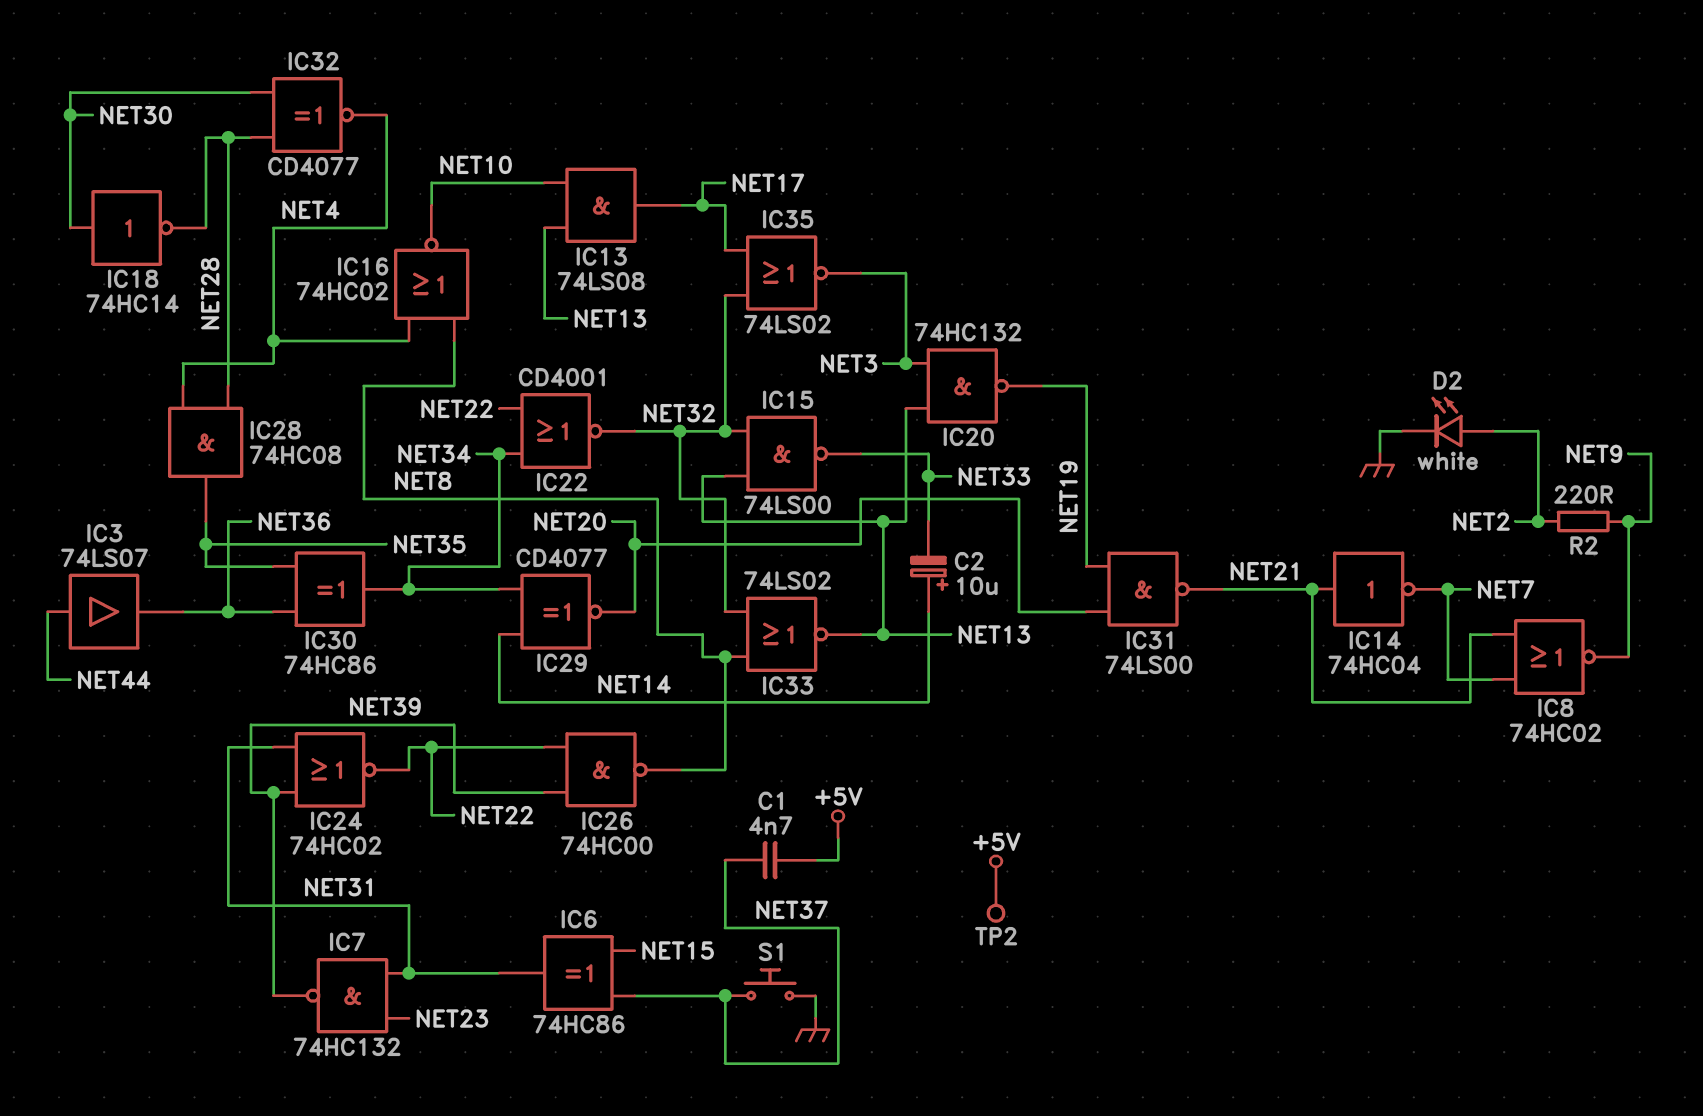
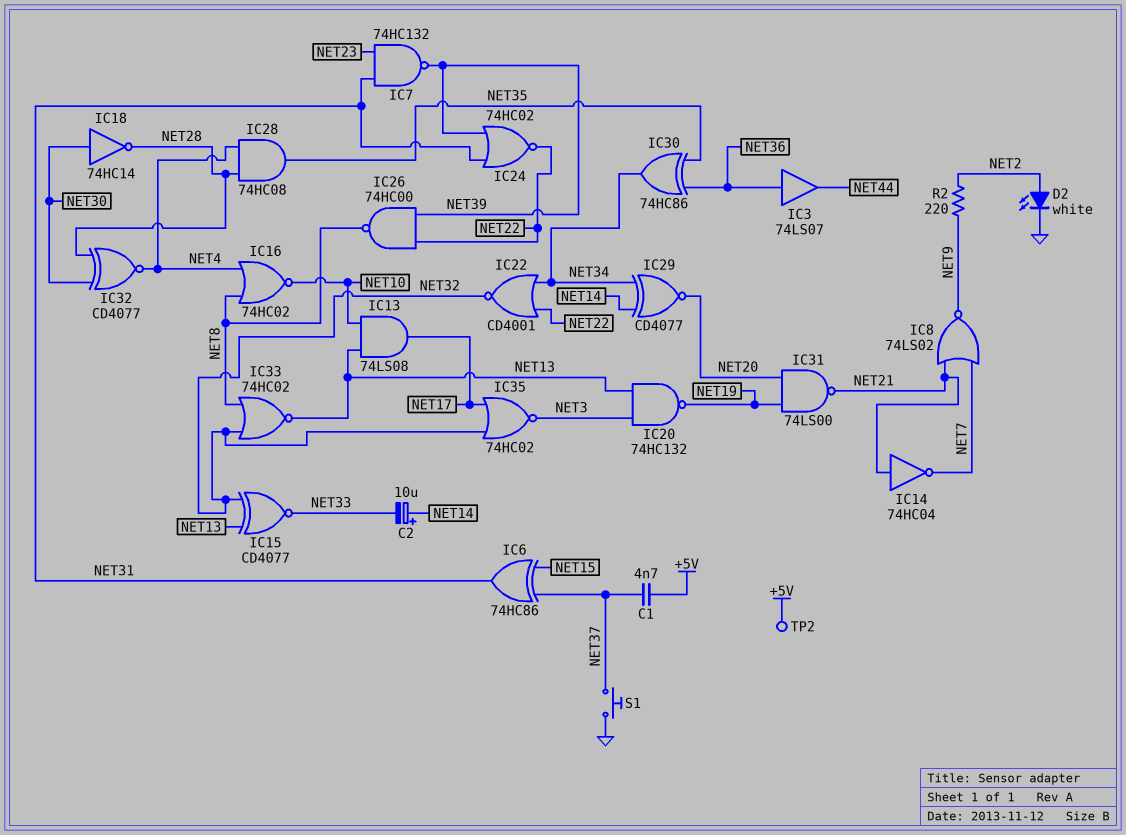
IC3: buffer 74LS07 (in NET44, out NET36) -> buffer 74LS07 (in NET36, out NET44)
IC8: NOR 74HC02 (in NET7, in NET21, out NET9) -> NOR 74LS02 (in NET7, in NET21, out NET9)
IC15: NAND 74LS00 (in NET13, in NET32, out NET33) -> XNOR CD4077 (in NET13, in NET32, out NET33)
IC33: NOR 74LS02 (in NET8, in NET32, out NET13) -> NOR 74HC02 (in NET8, in NET32, out NET13)
IC35: NOR 74LS02 (in NET17, in NET32, out NET3) -> NOR 74HC02 (in NET17, in NET32, out NET3)

